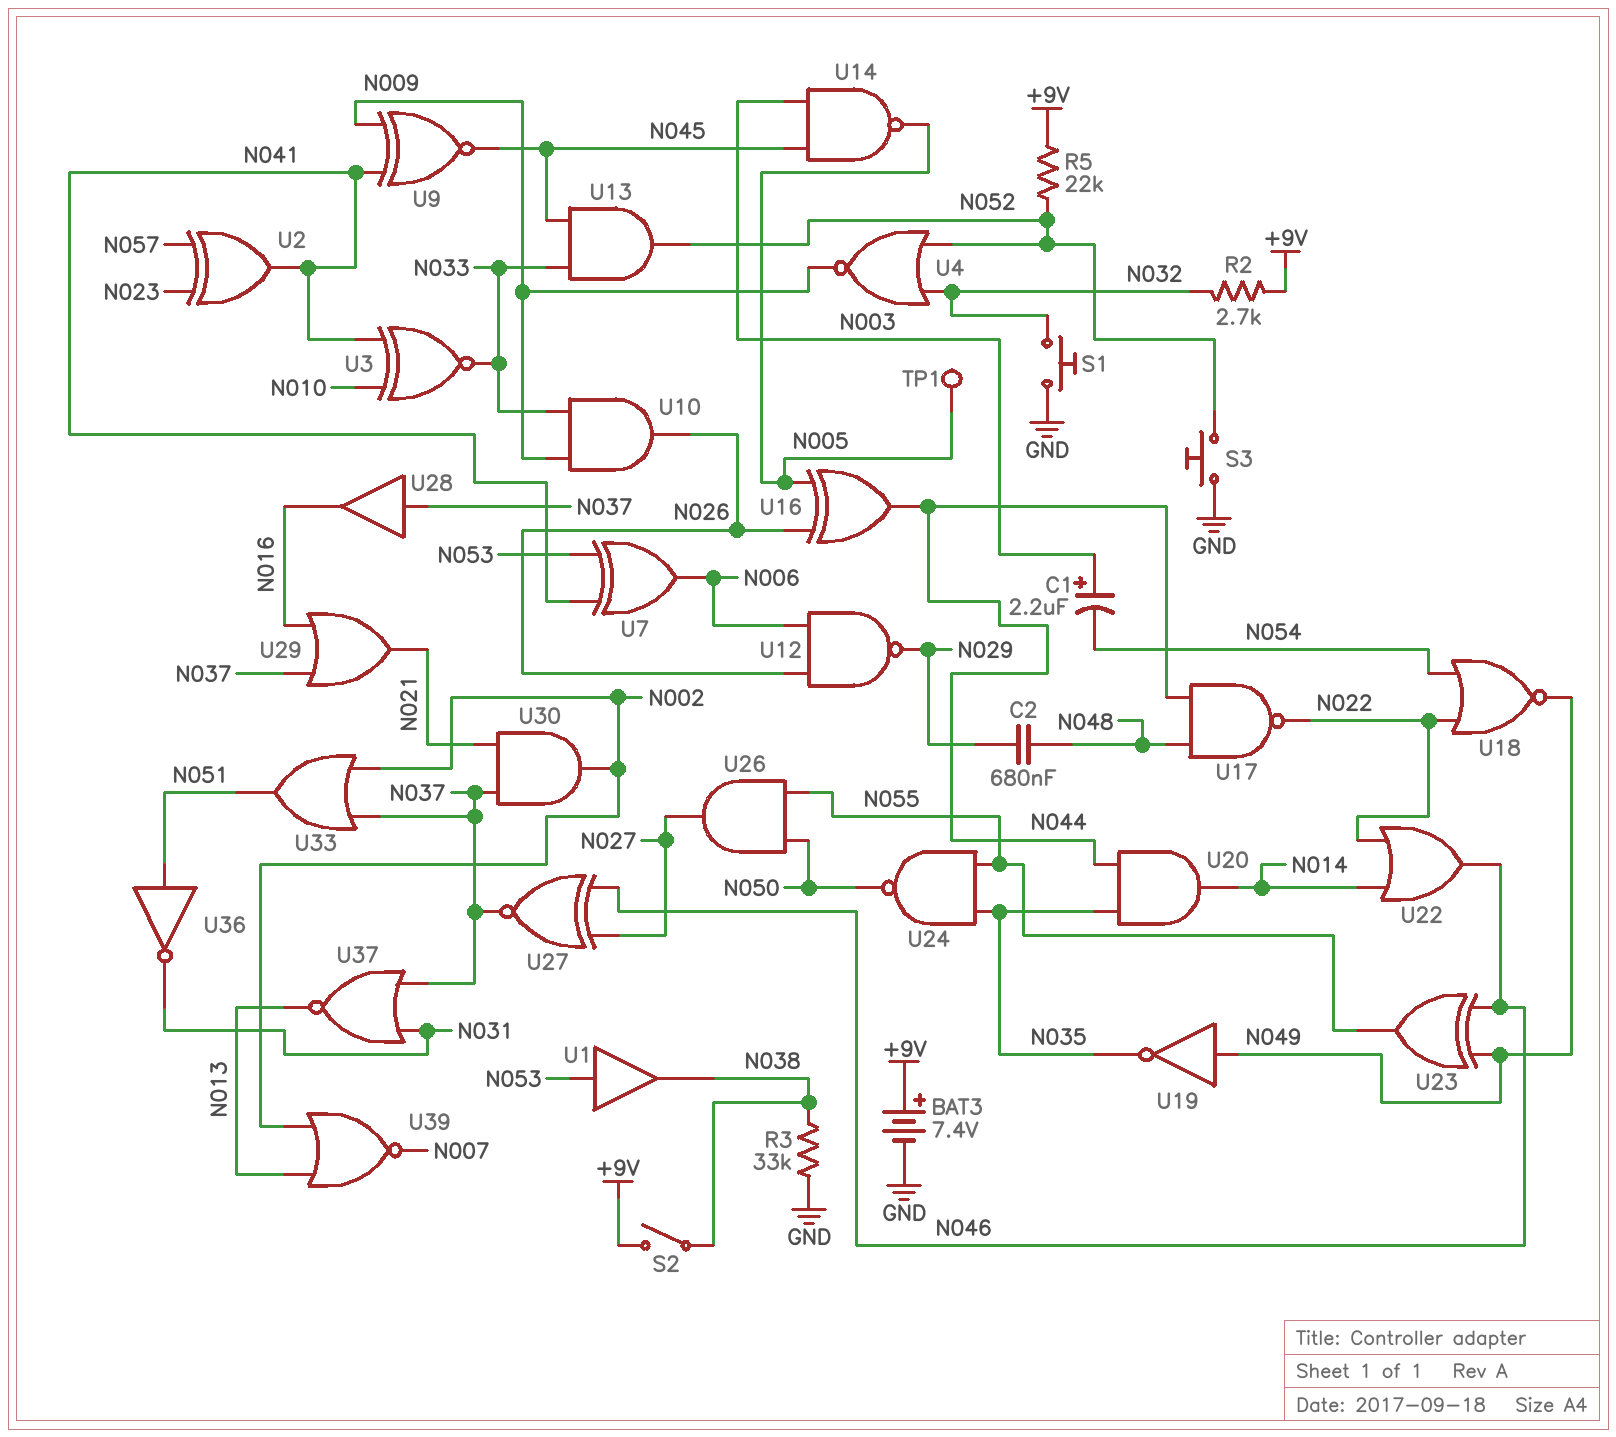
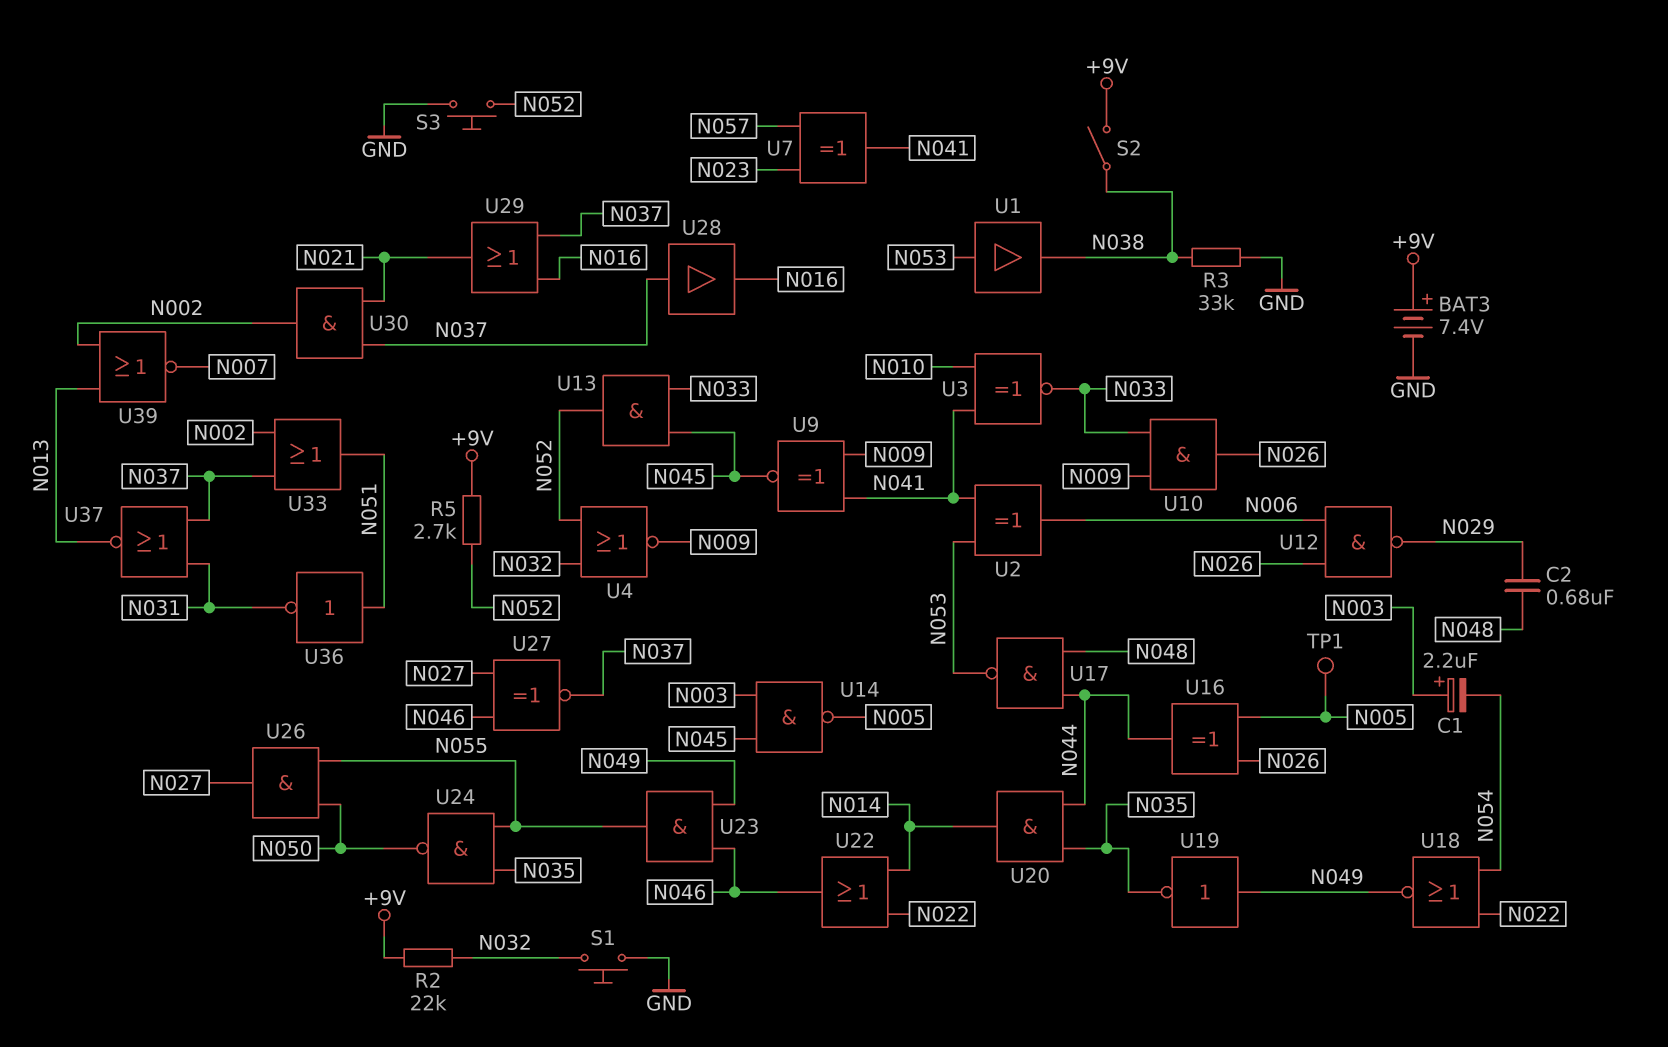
R2: 2.7k (+9V, N032) -> 22k (+9V, N032)
R5: 22k (+9V, N052) -> 2.7k (+9V, N052)
U2: XOR (in N023, in N057, out N041) -> XOR (in N041, in N053, out N006)
U7: XOR (in N041, in N053, out N006) -> XOR (in N023, in N057, out N041)
U17: NAND (in N044, in N048, out N022) -> NAND (in N044, in N048, out N053)
U23: XOR (in N046, in N049, out N055) -> AND (in N046, in N049, out N055)

